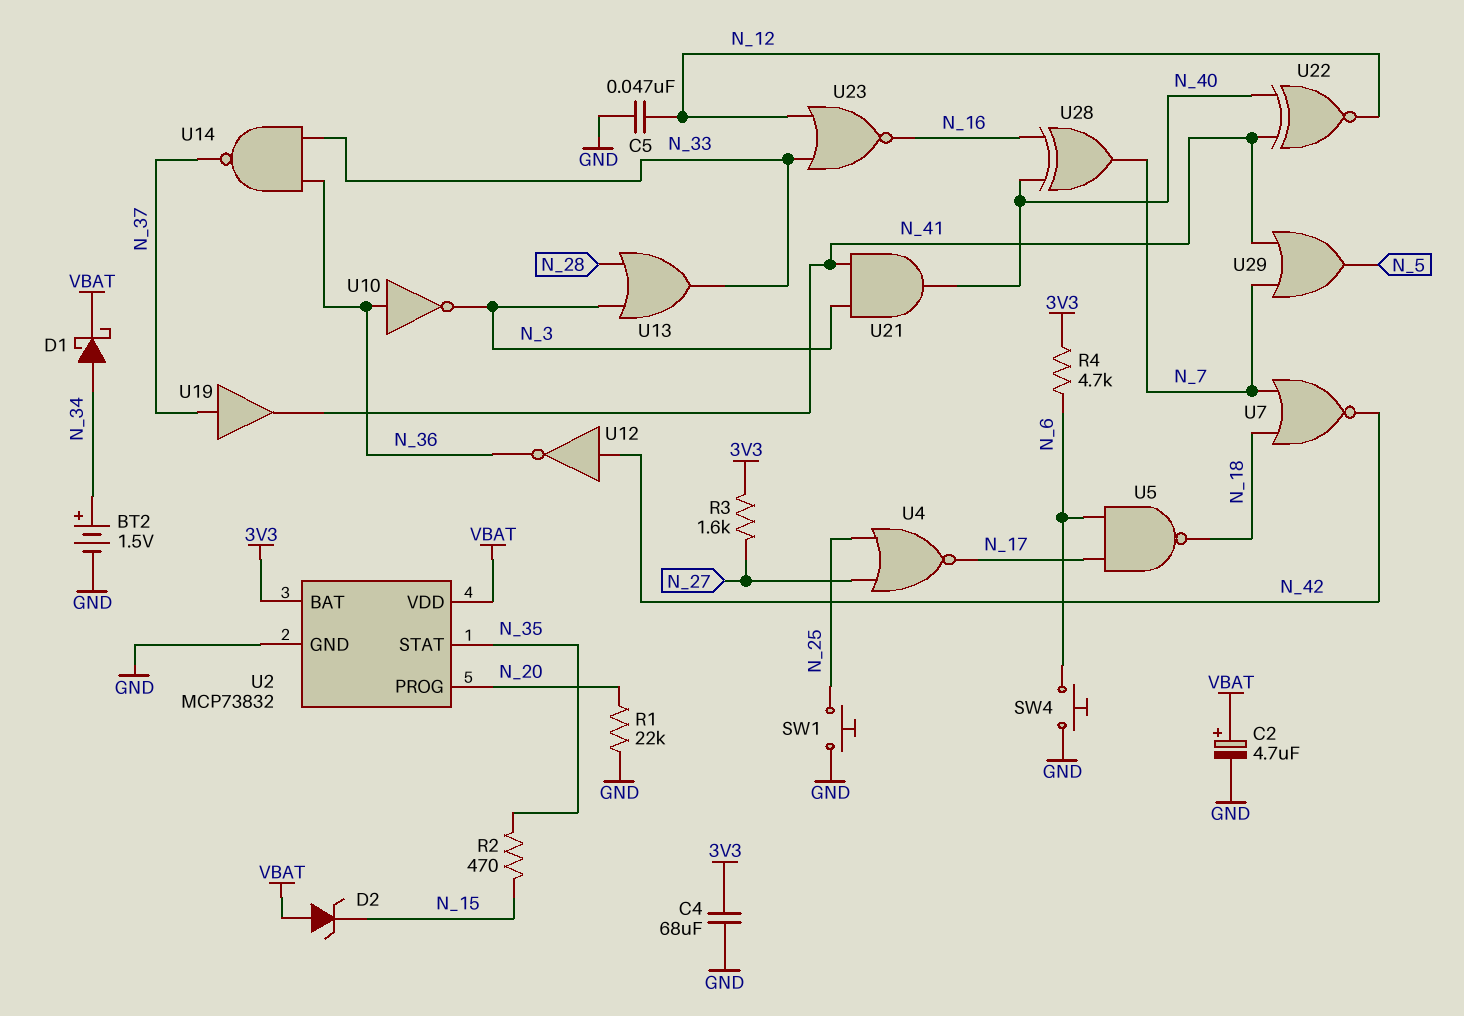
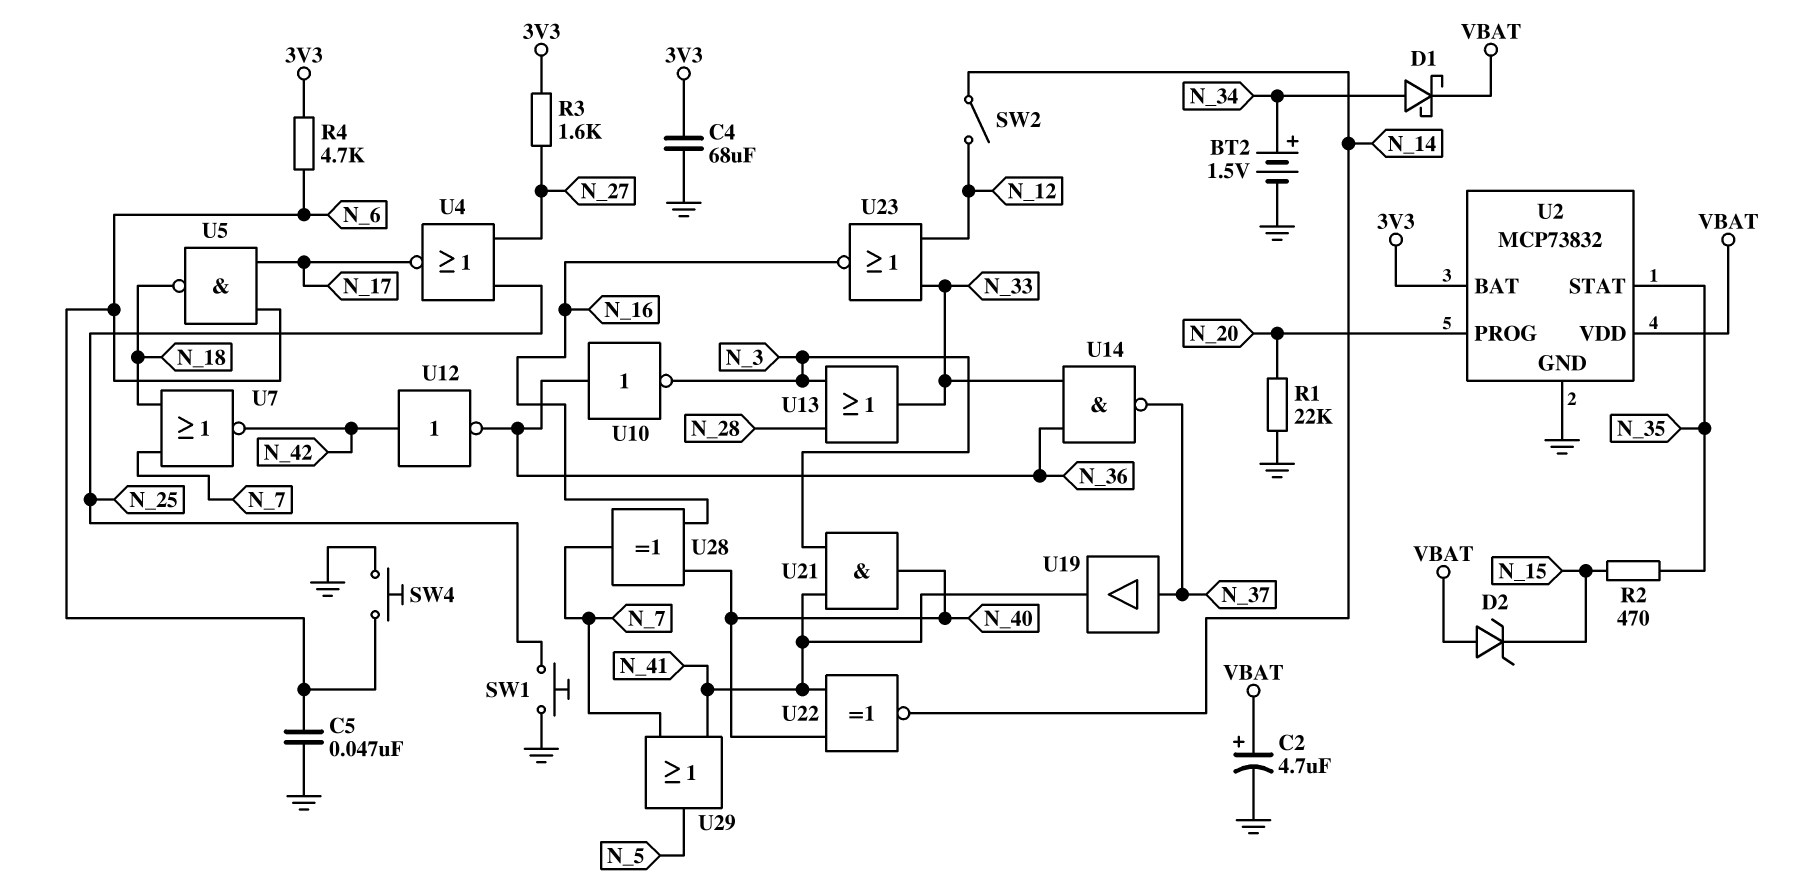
C5: 47nF (GND, N_12) -> 47nF (GND, N_6)
SW2: none -> switch (N_12, N_14)
U22: XNOR (in N_40, in N_41, out N_12) -> XNOR (in N_40, in N_41, out N_14)

